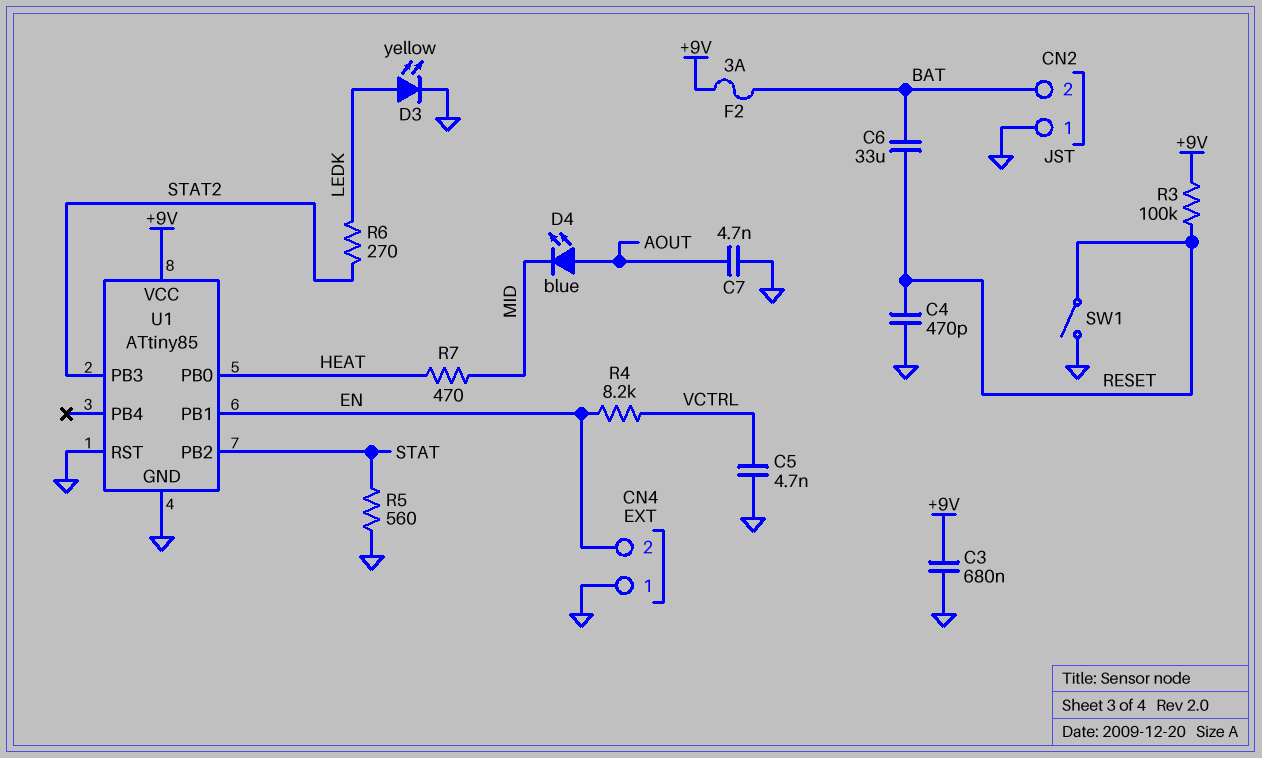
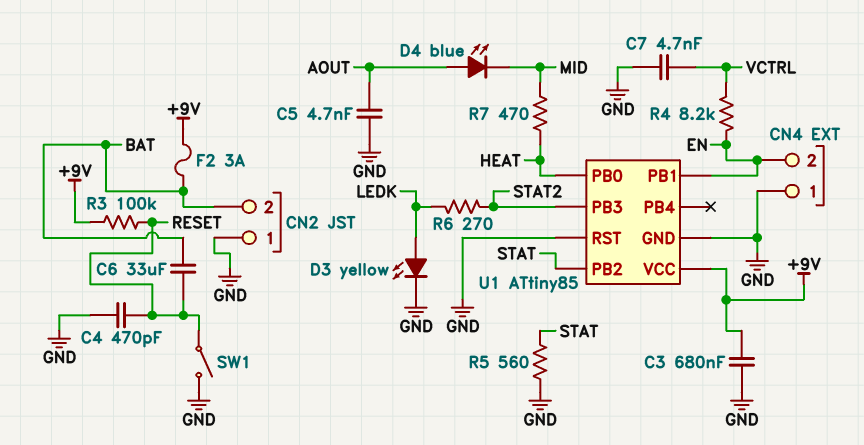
C5: 4.7nF (GND, VCTRL) -> 4.7nF (AOUT, GND)
C7: 4.7nF (AOUT, GND) -> 4.7nF (GND, VCTRL)

